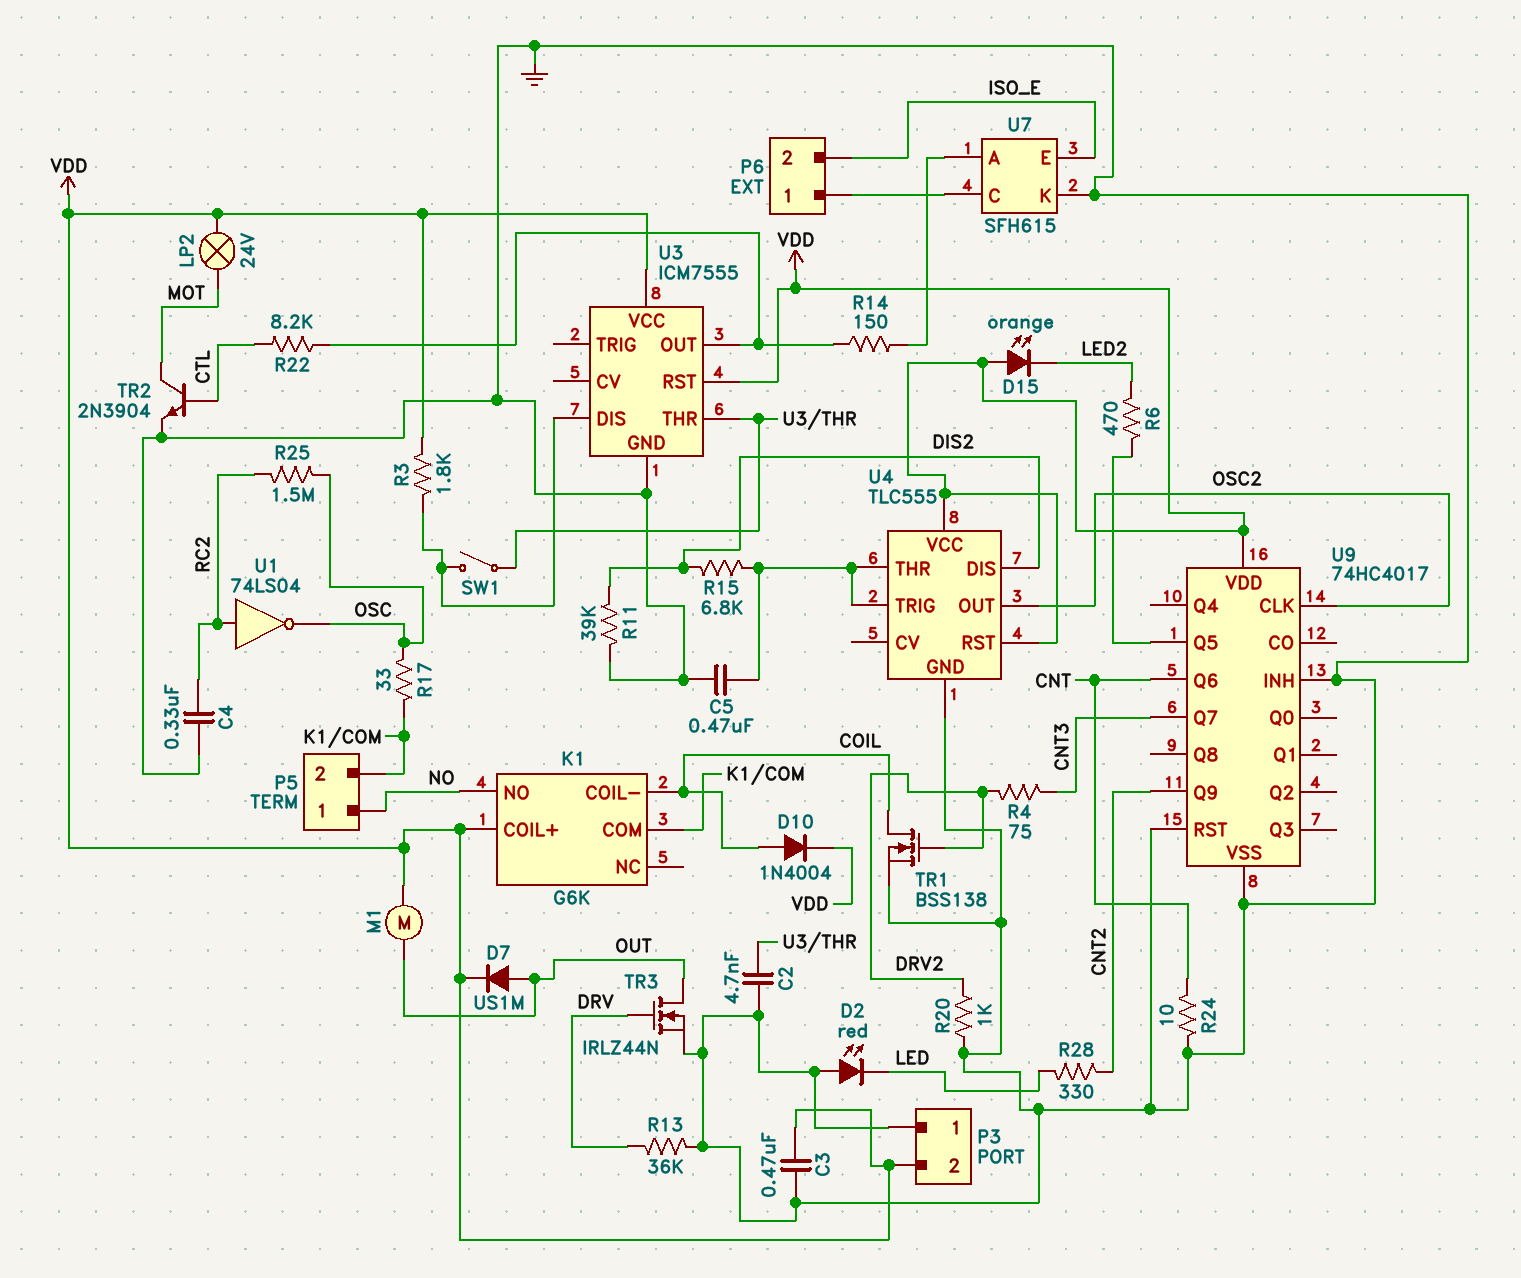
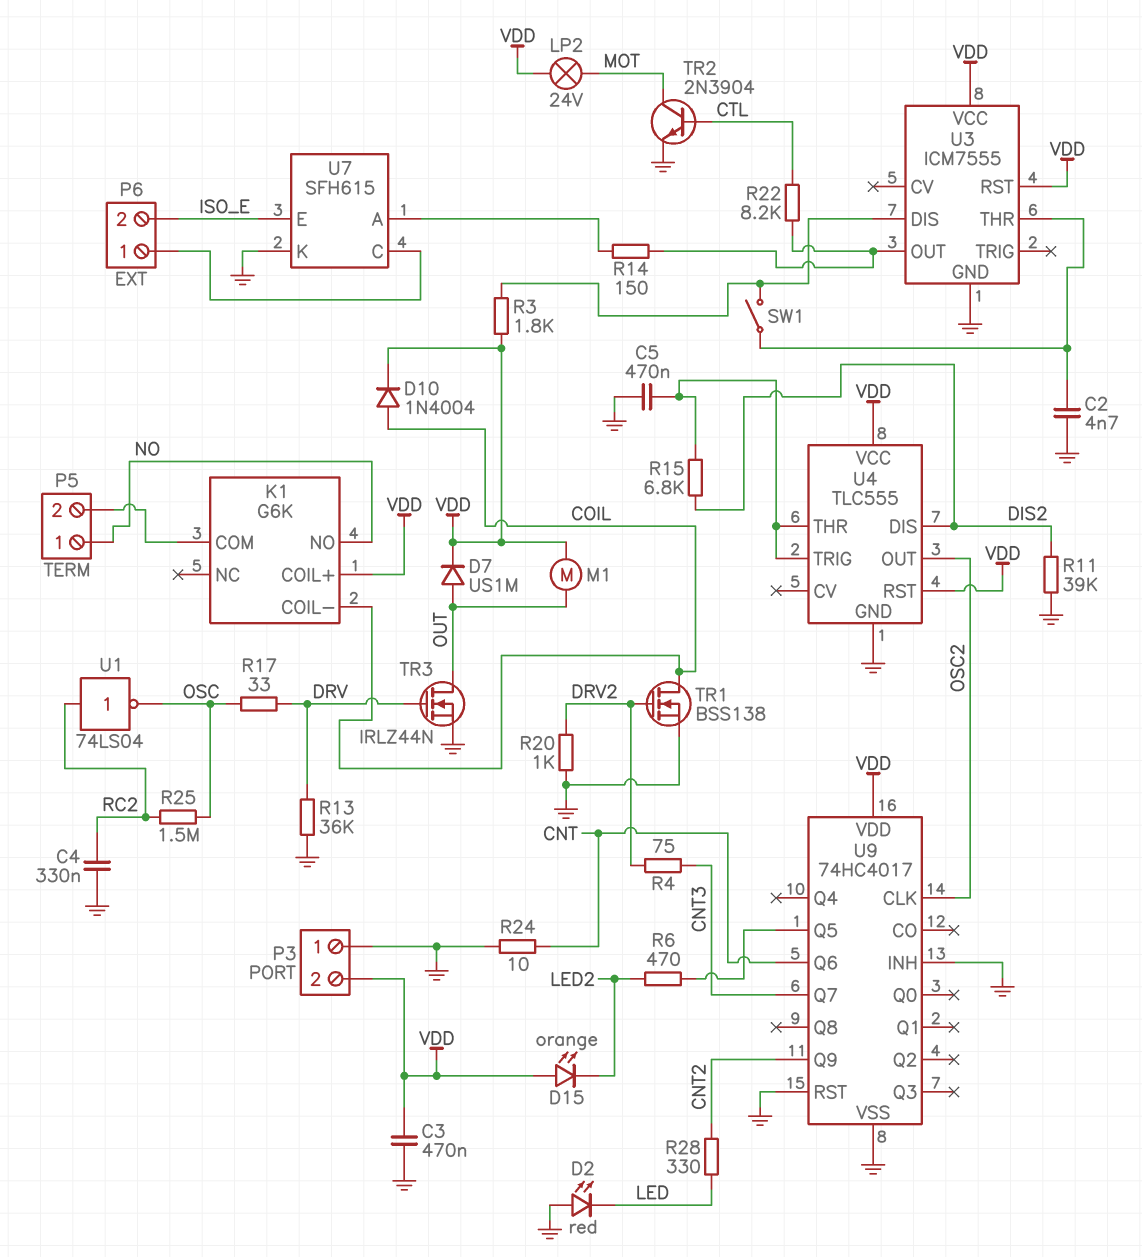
R17: 33 (K1/COM, OSC) -> 33 (DRV, OSC)

